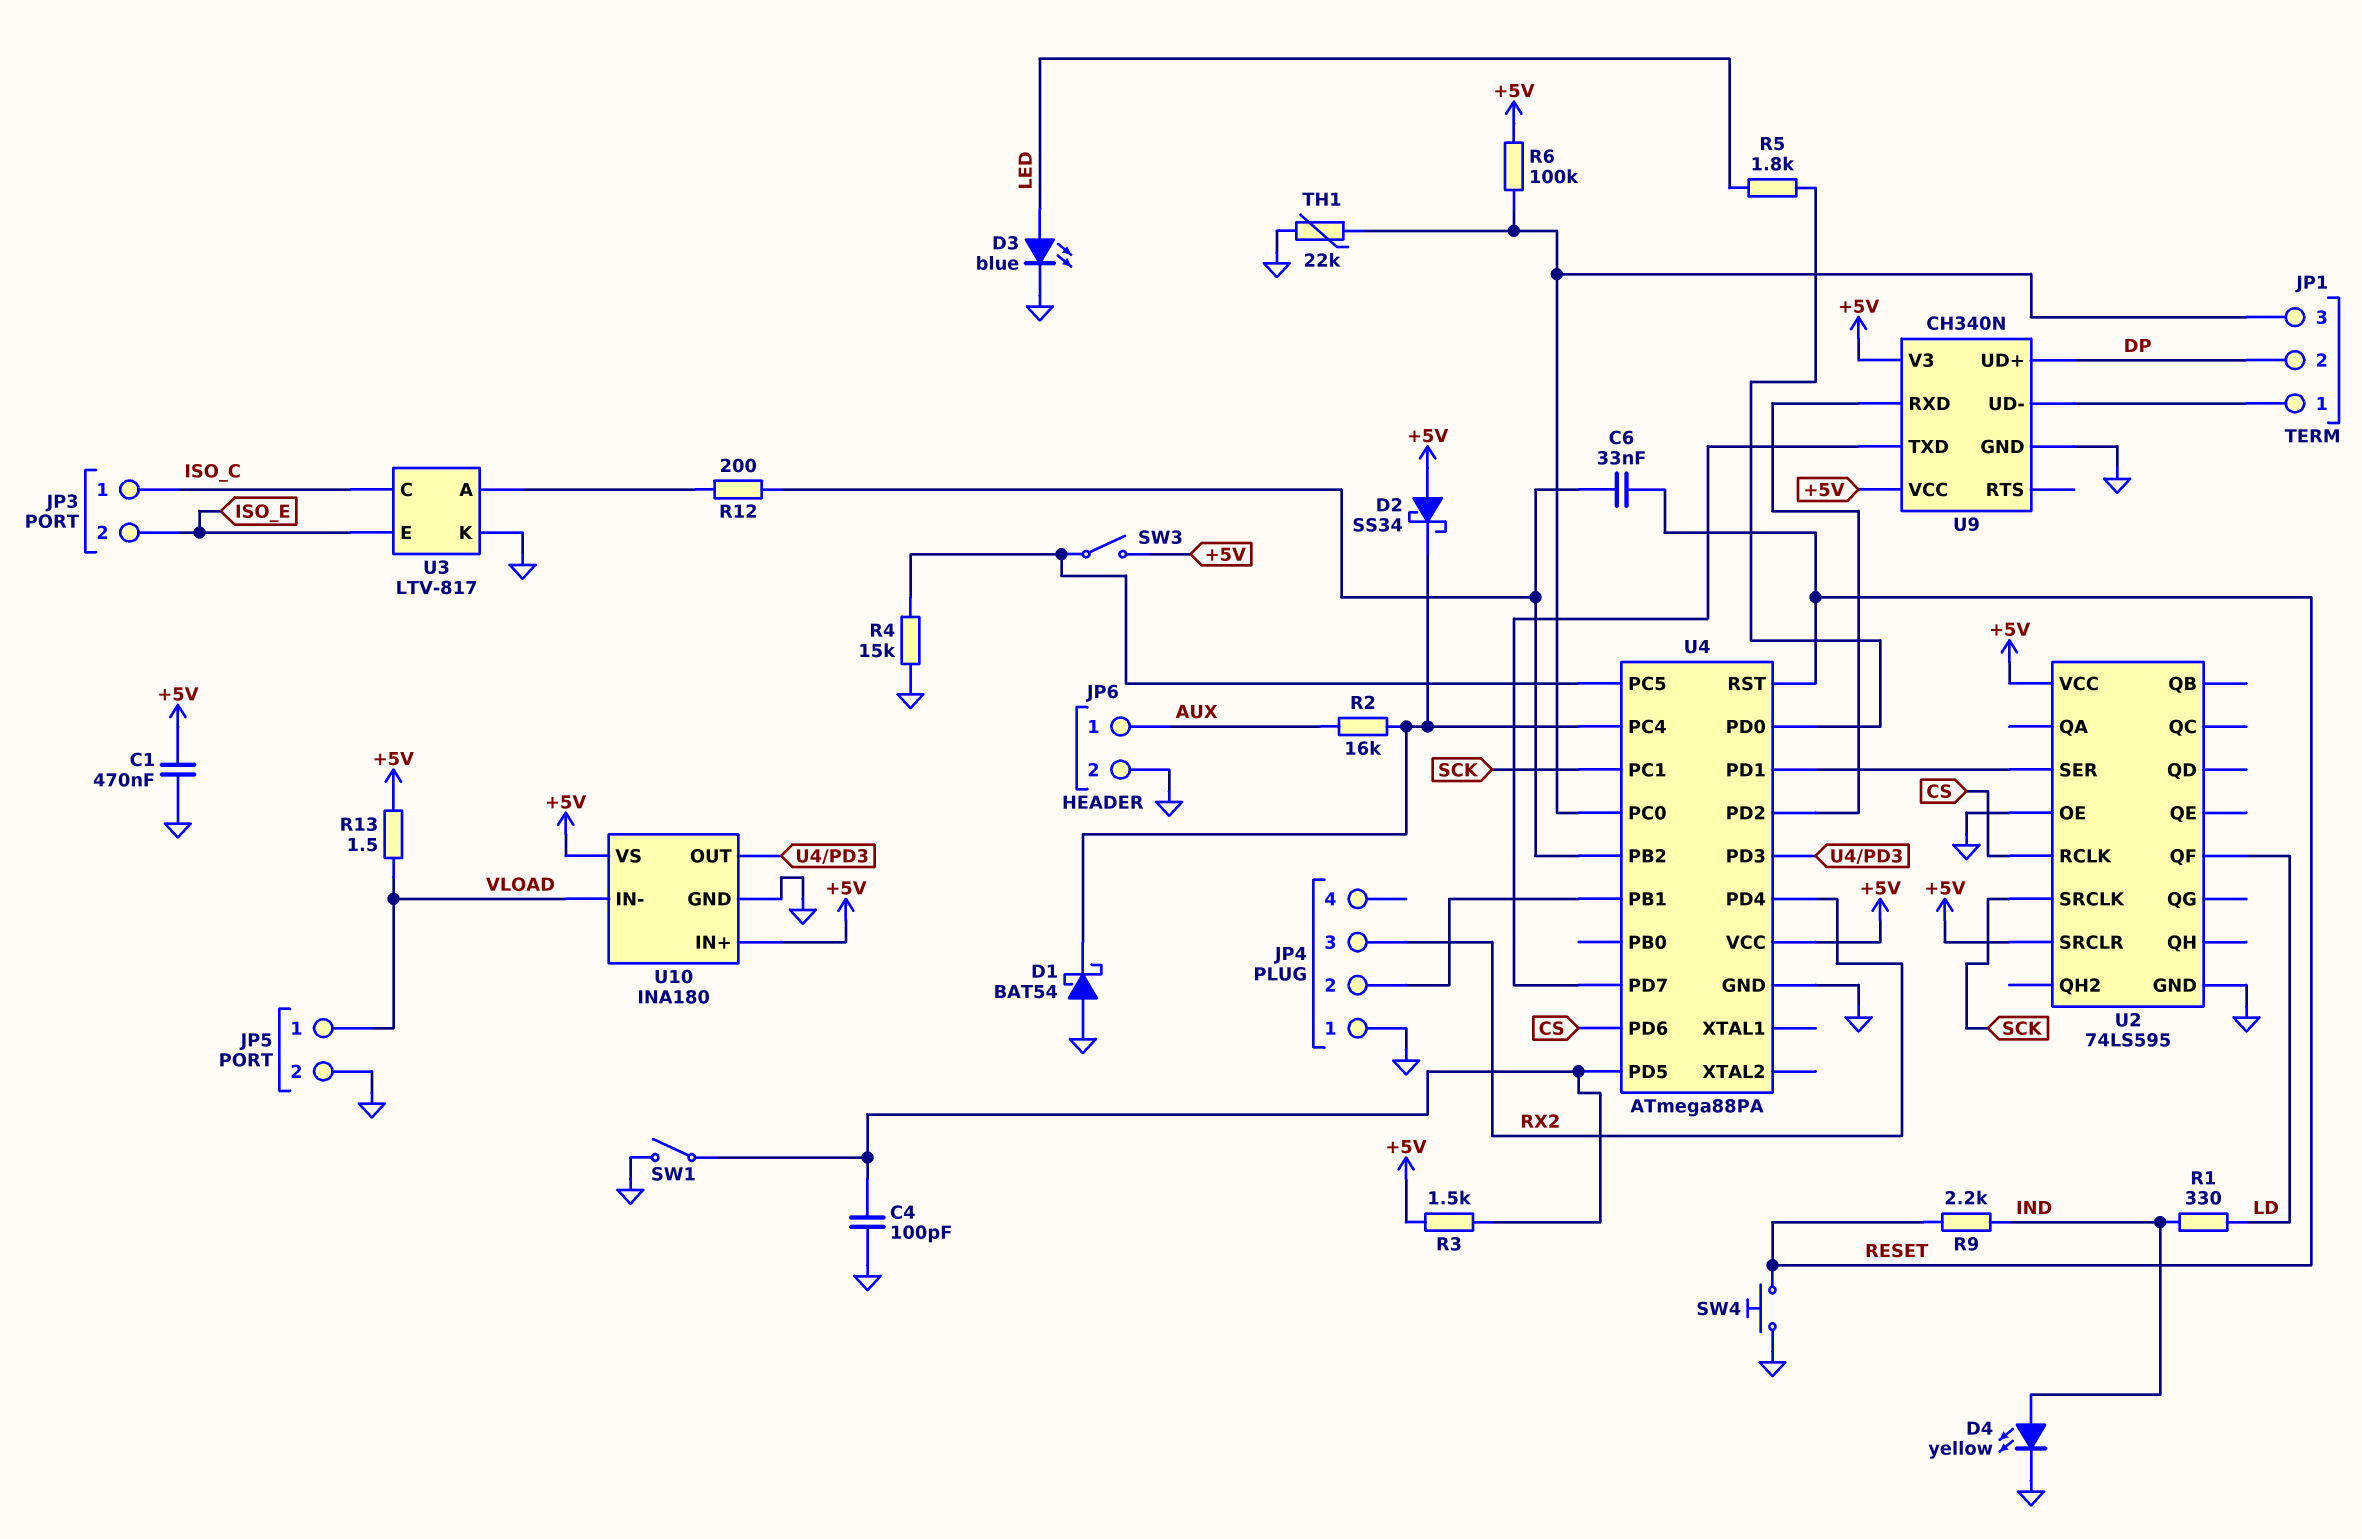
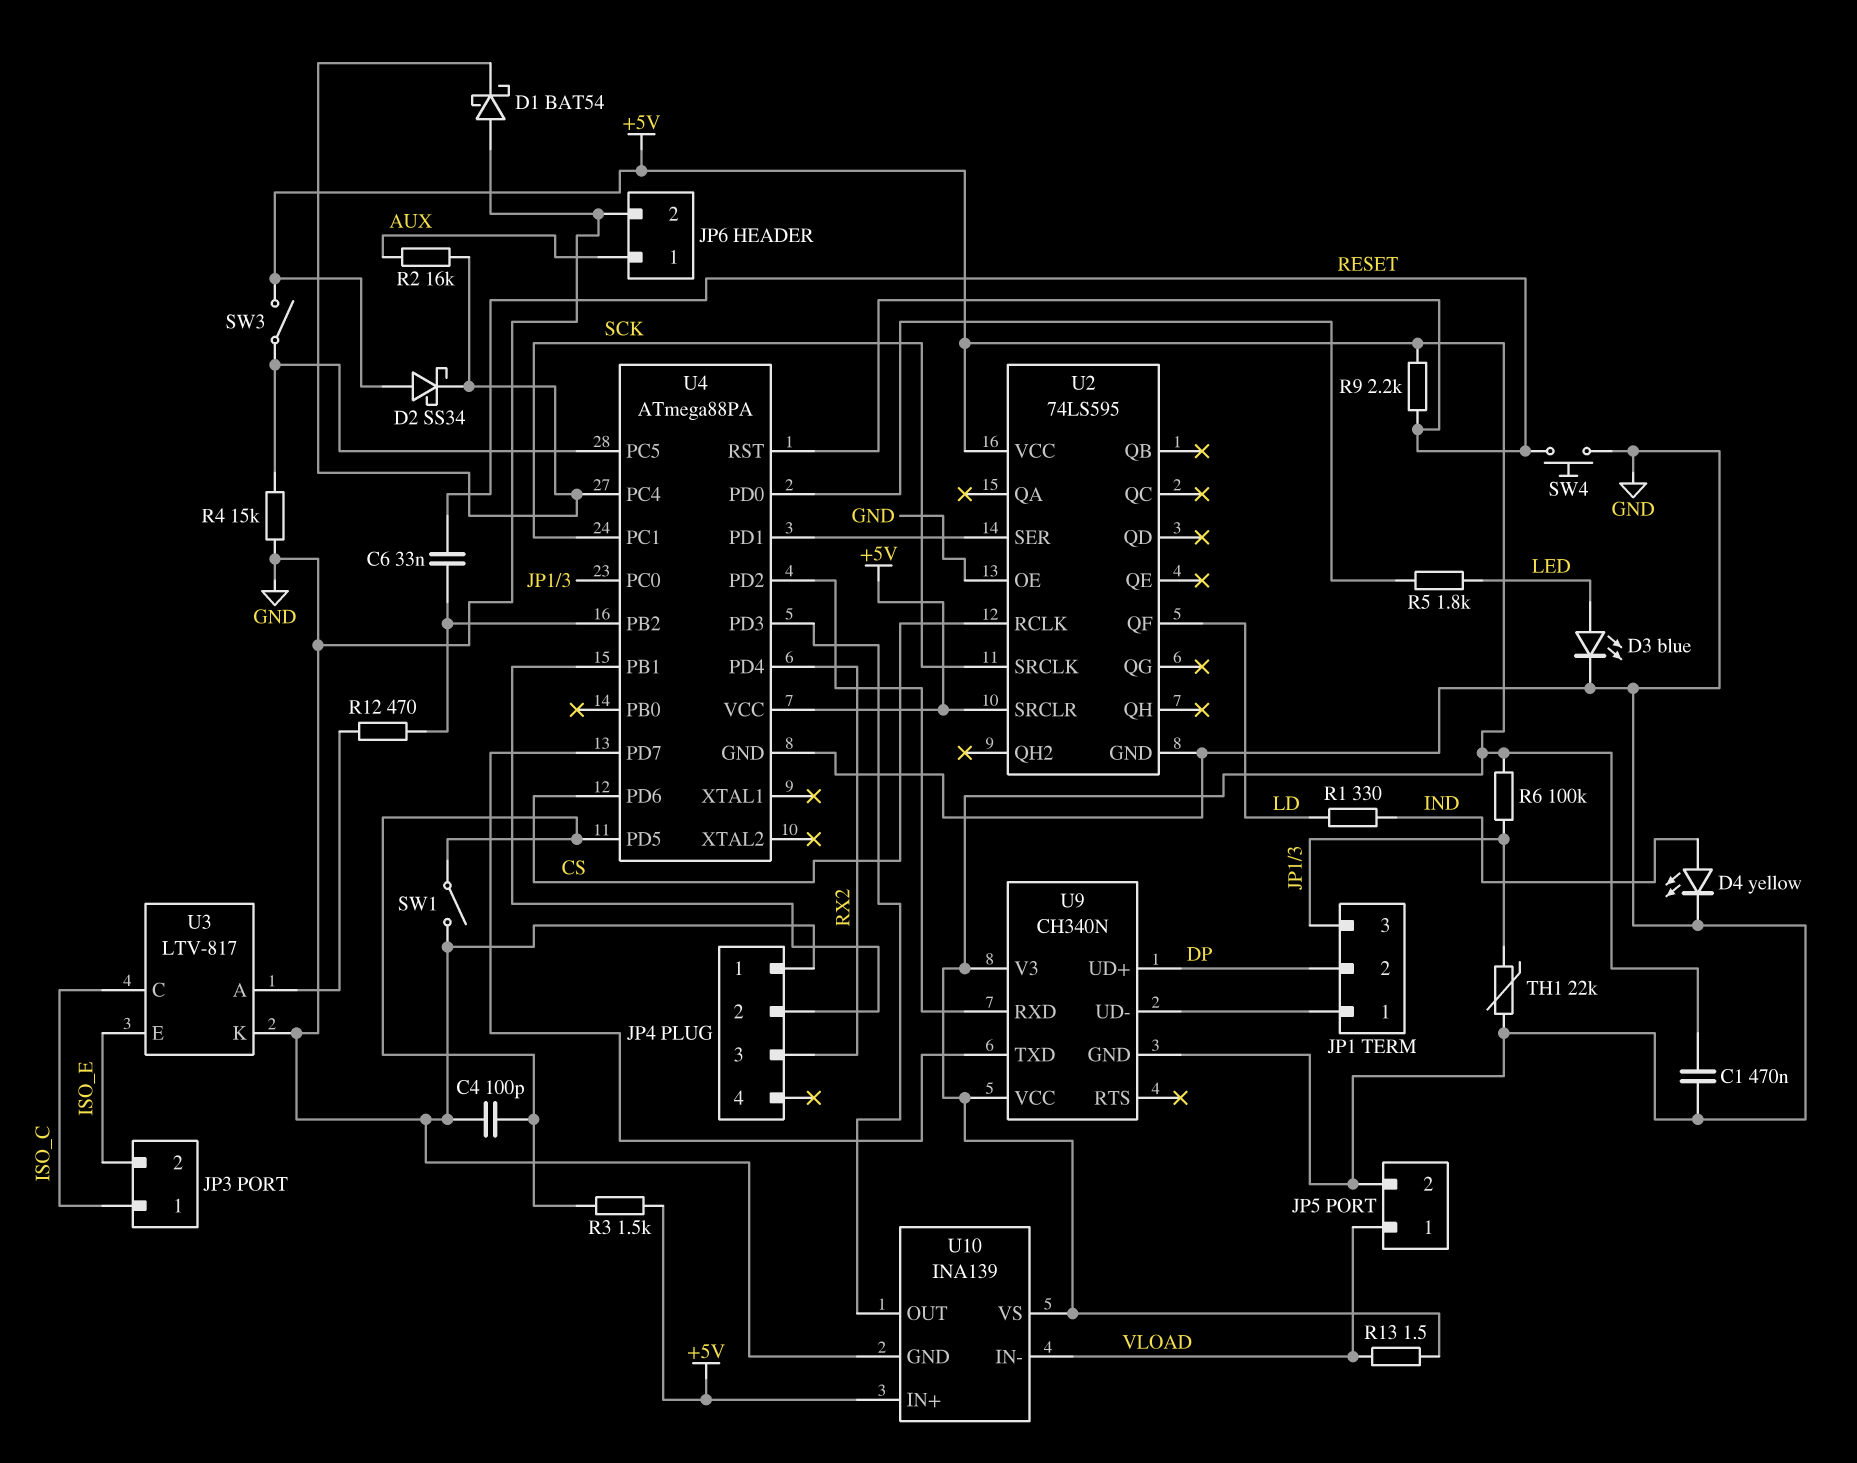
R9: 2.2k (IND, RESET) -> 2.2k (+5V, RESET)
R12: 200 (U3/A, U4/PB2) -> 470 (U3/A, U4/PB2)
U10: INA180 -> INA139

